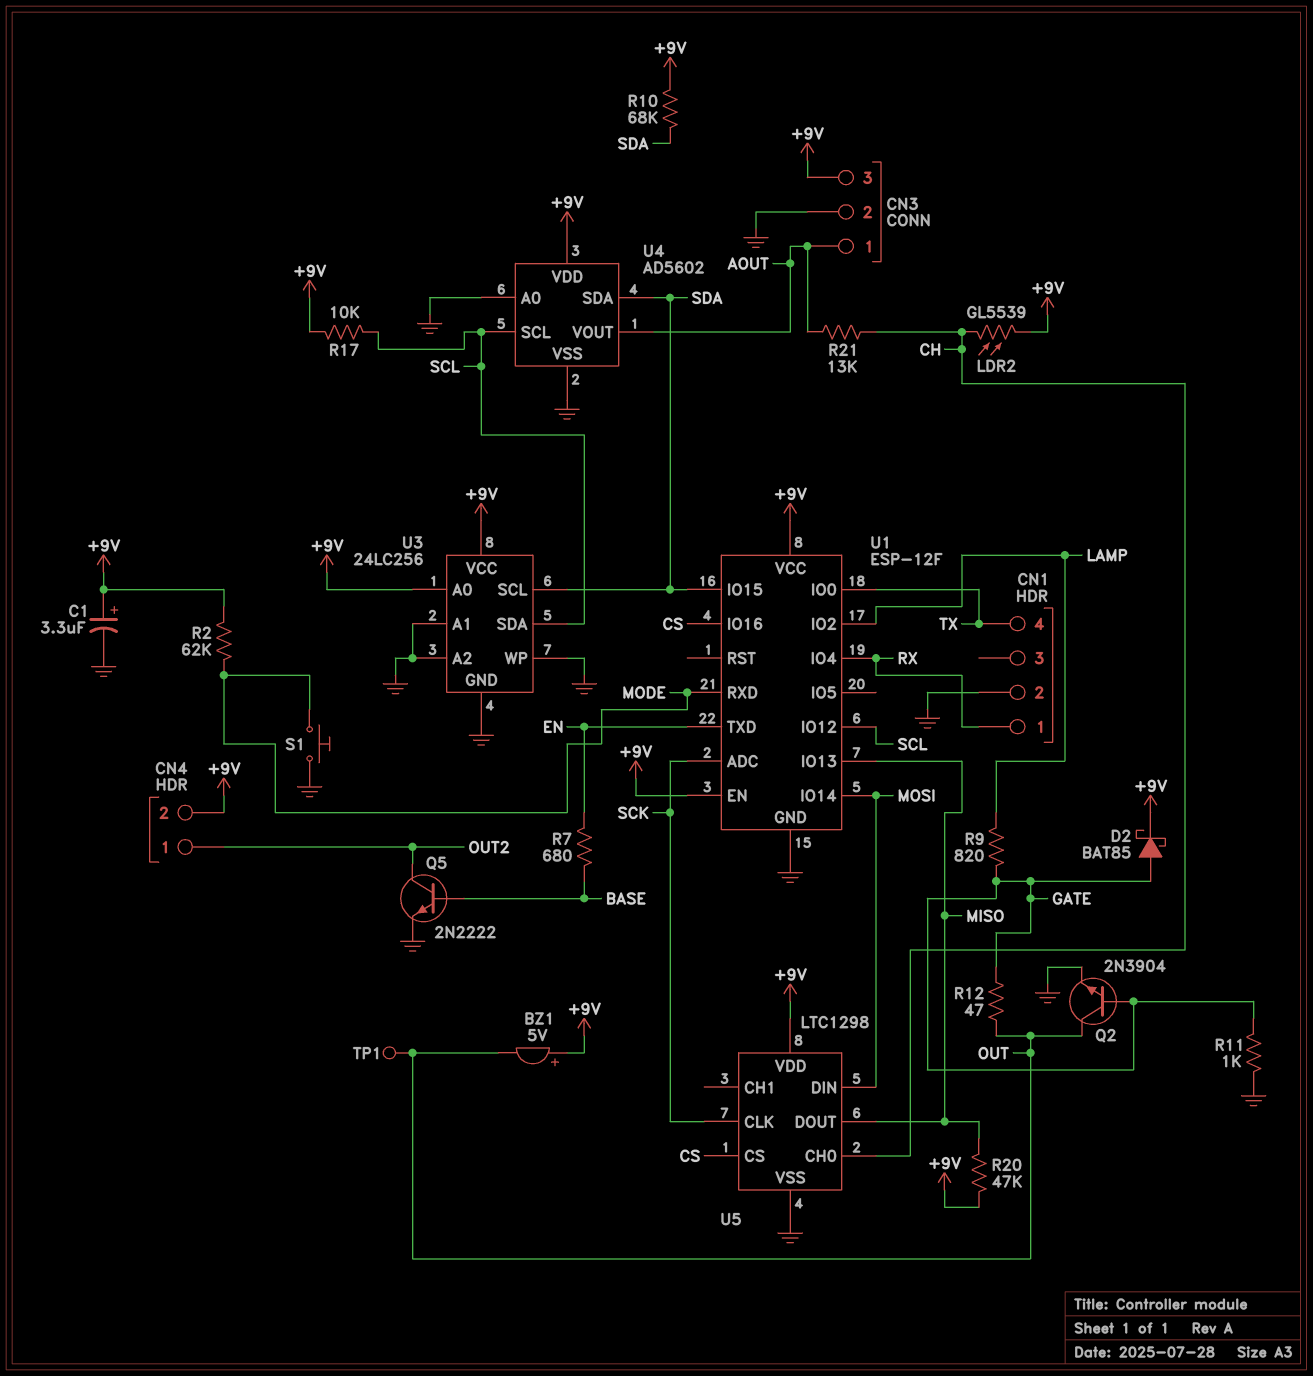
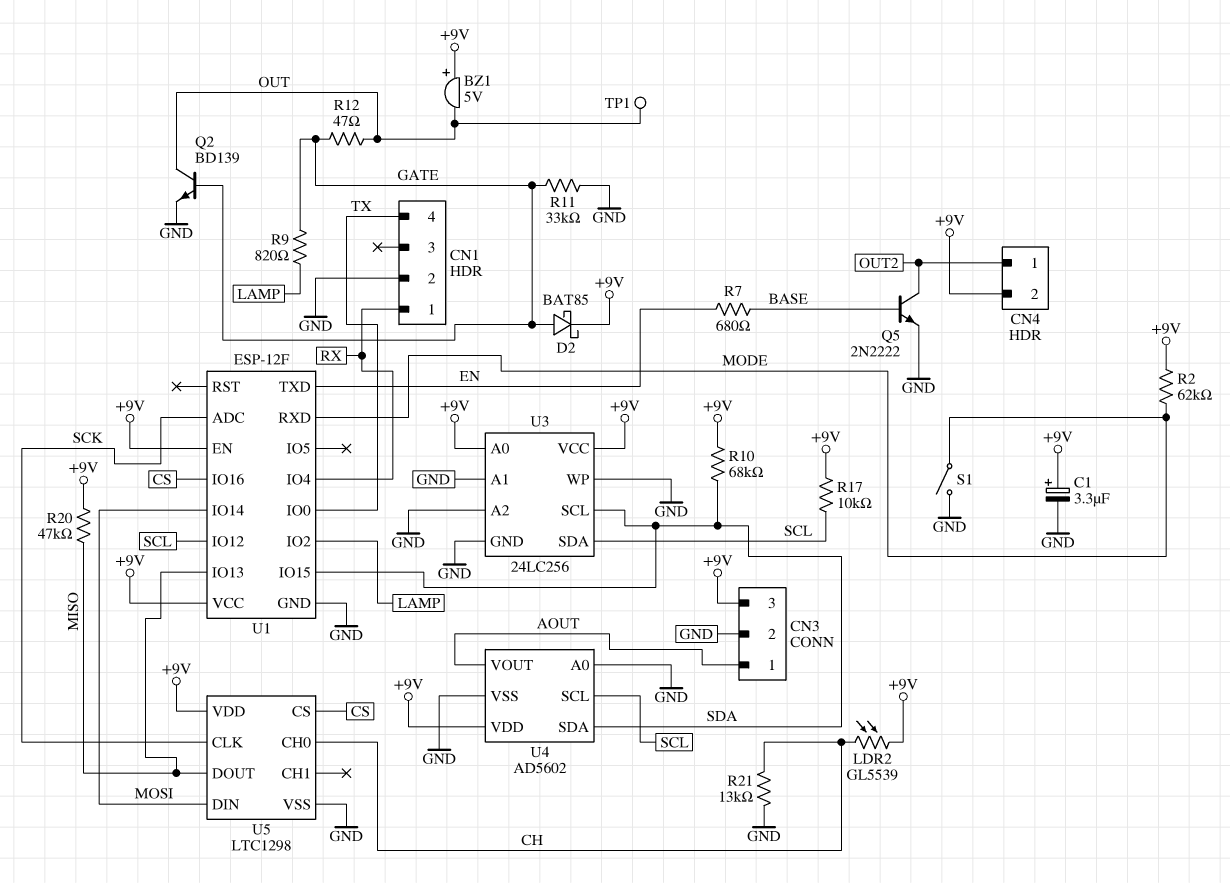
Q2: NPN 2N3904 (B GATE, C OUT, E GND) -> NPN BD139 (B GATE, C OUT, E GND)
R11: 1k (GATE, GND) -> 33k (GATE, GND)
R21: 13k (AOUT, CH) -> 13k (CH, GND)
S1: button (GND, MODE) -> switch (GND, MODE)

